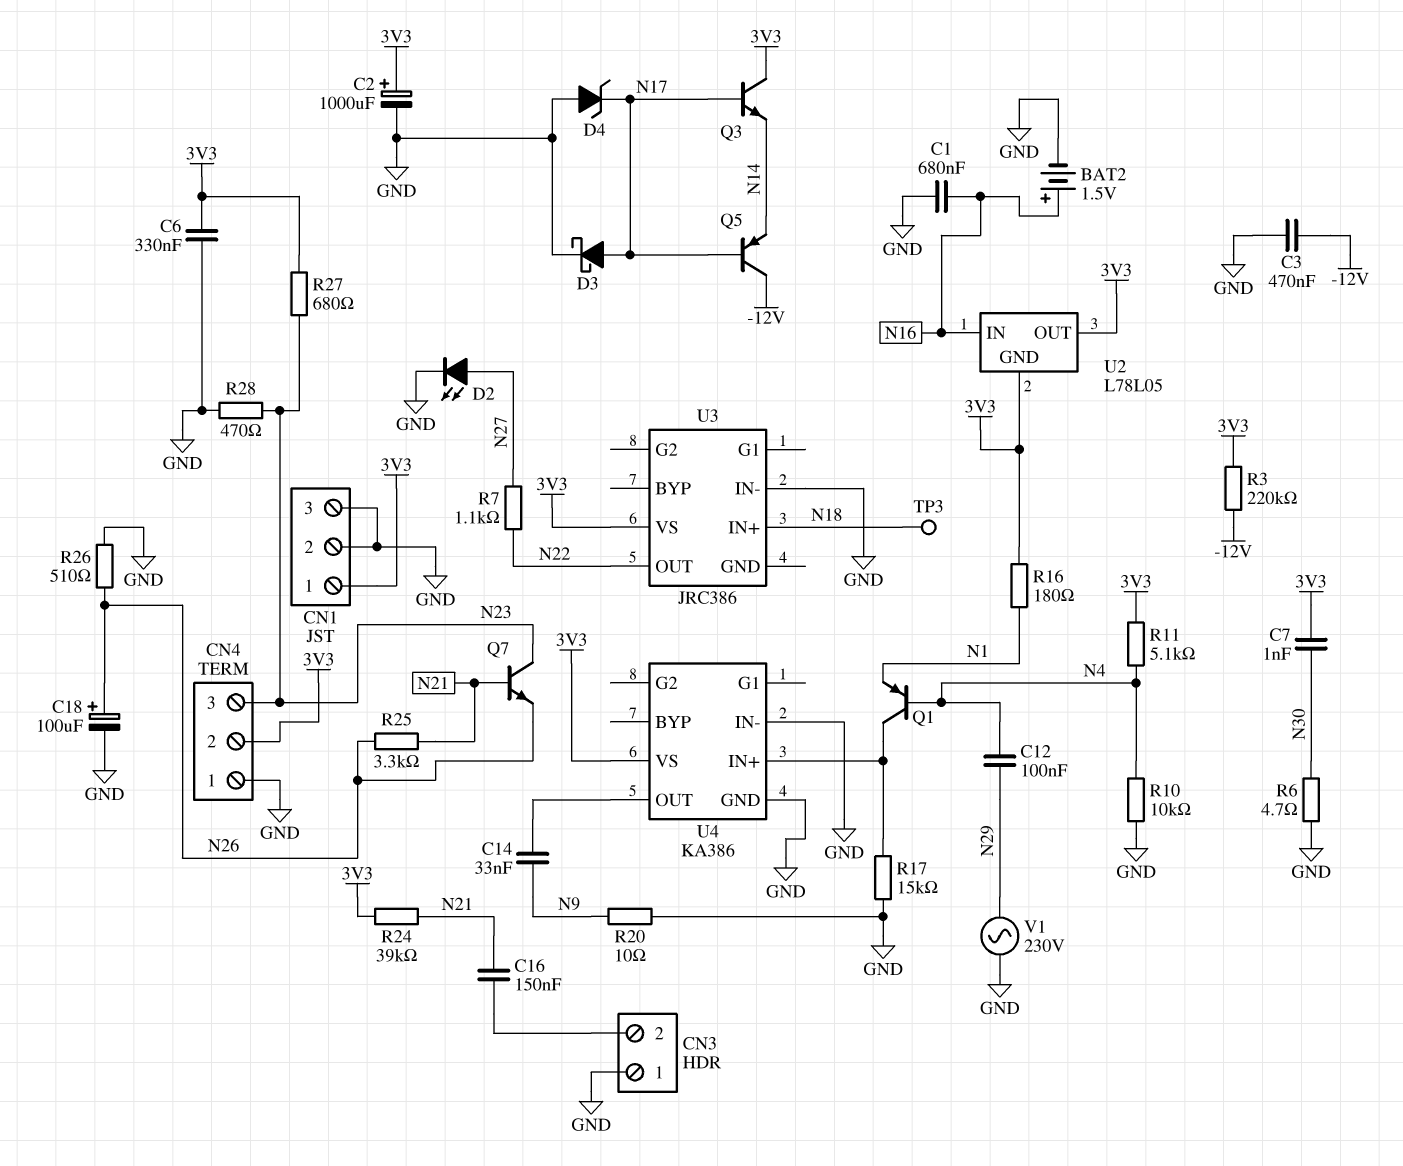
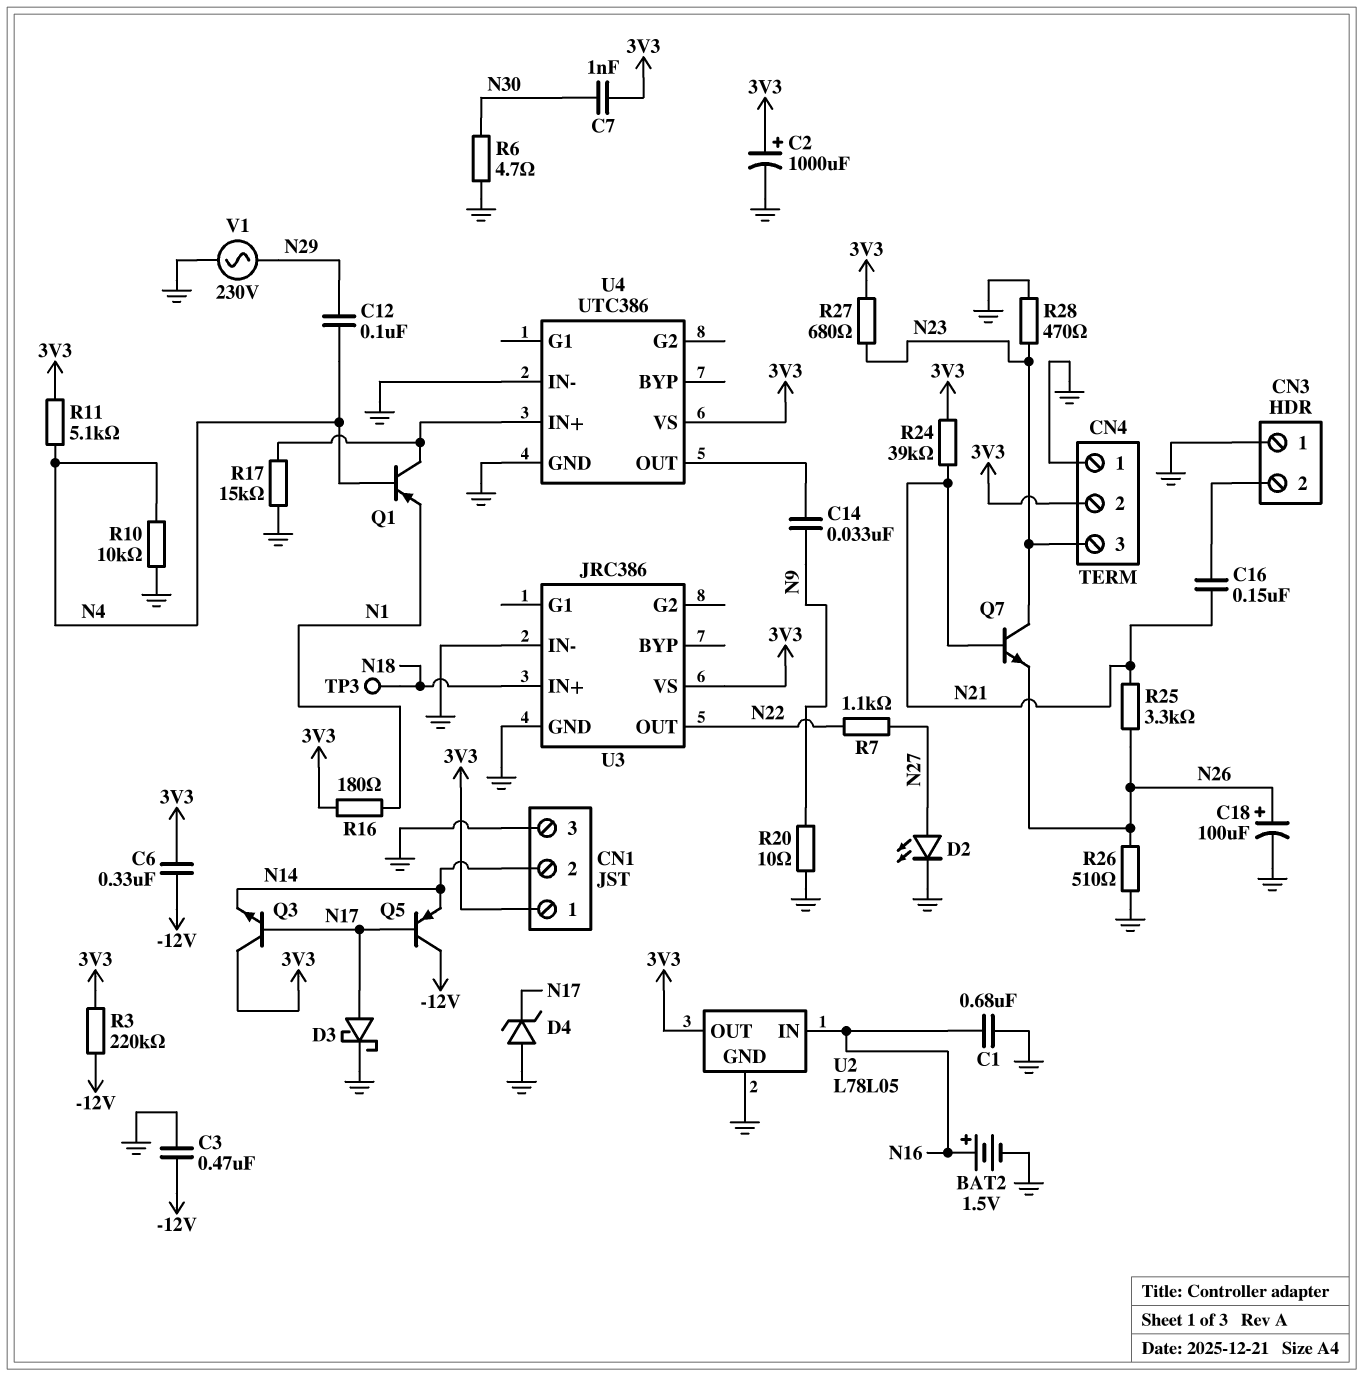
C6: 330nF (3V3, GND) -> 330nF (-12V, 3V3)
CN1 pin 2: GND -> N14
U2 pin GND: 3V3 -> GND
U3 pin GND: none -> GND
U4: KA386 -> UTC386

